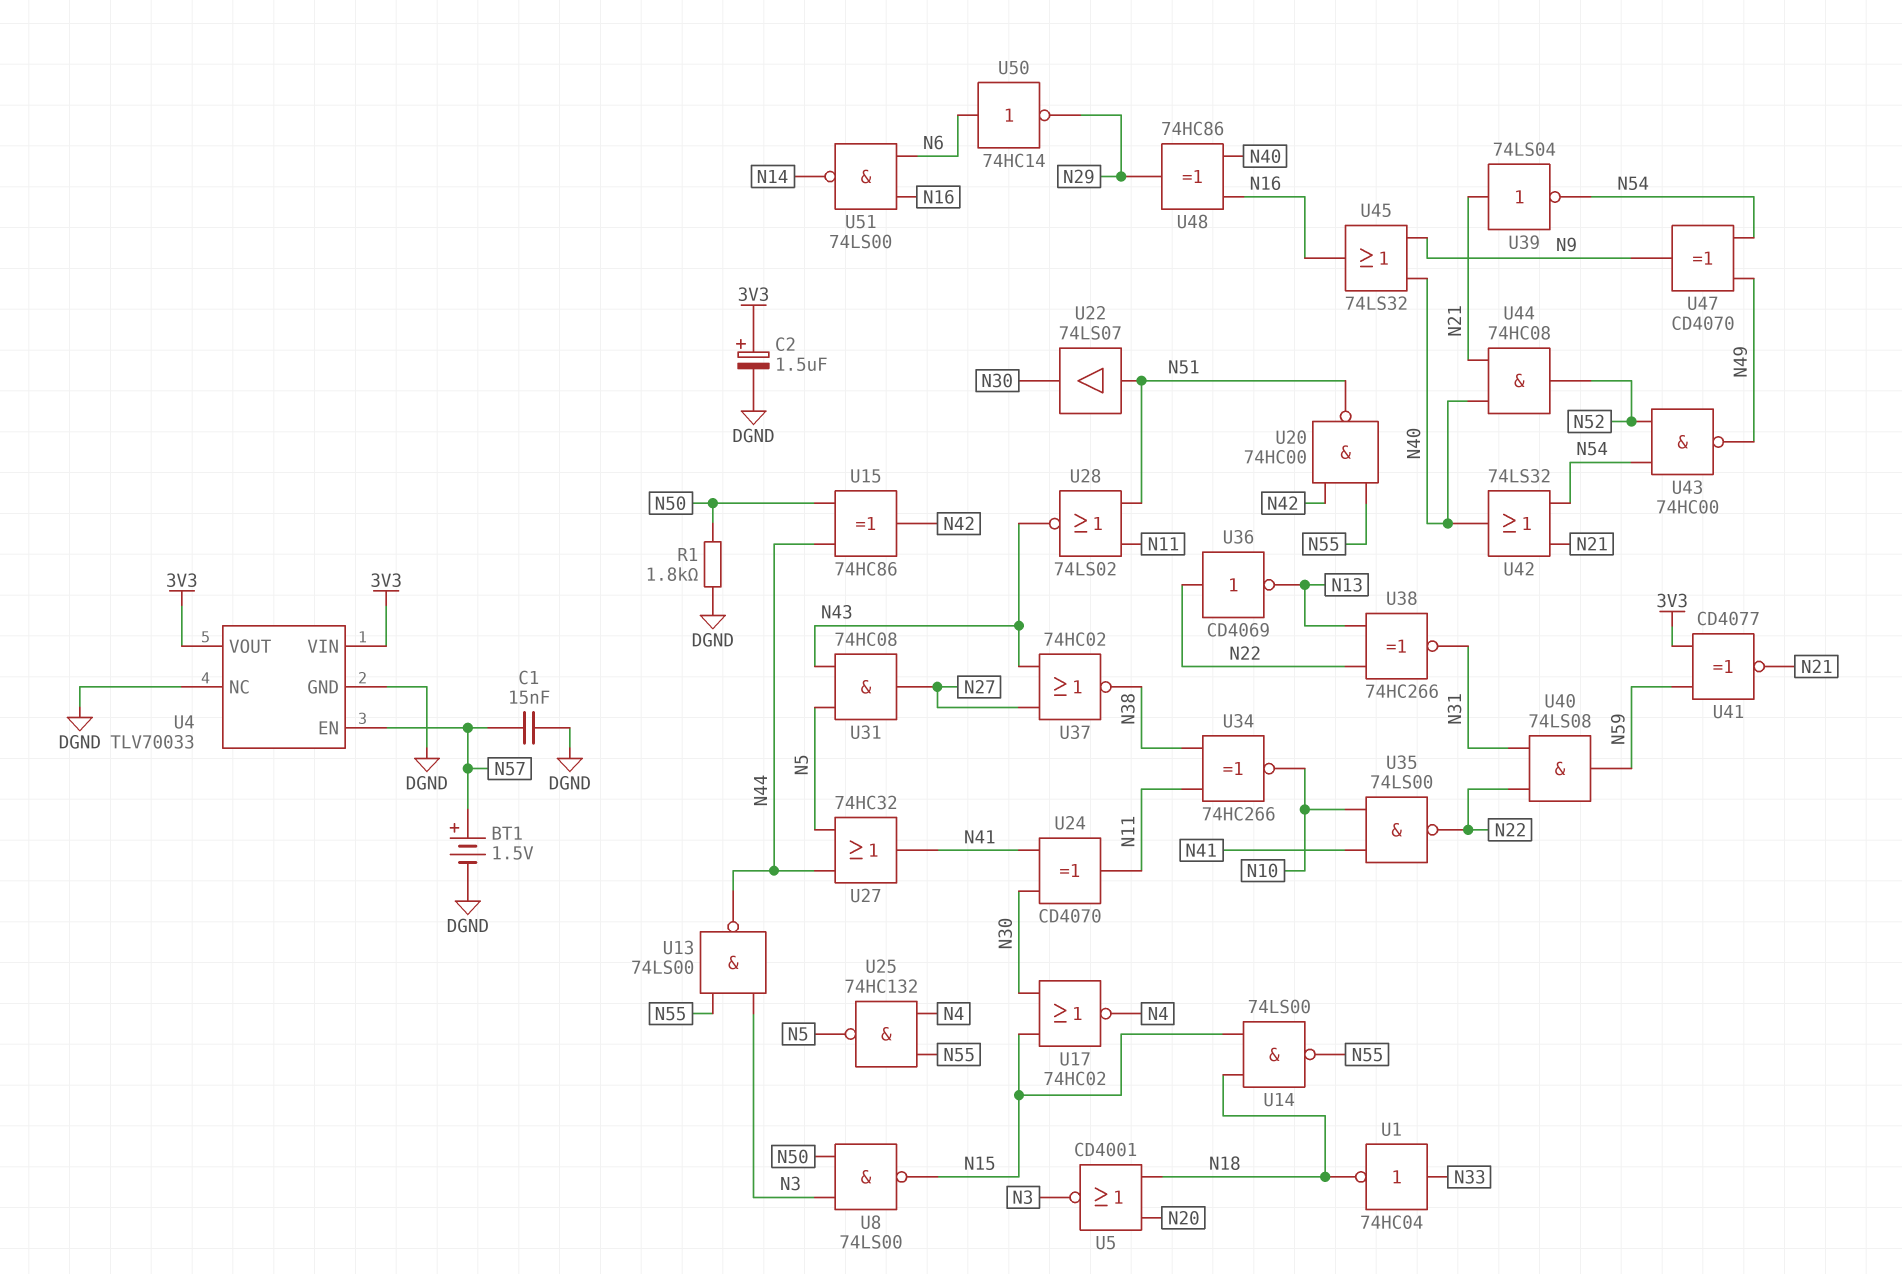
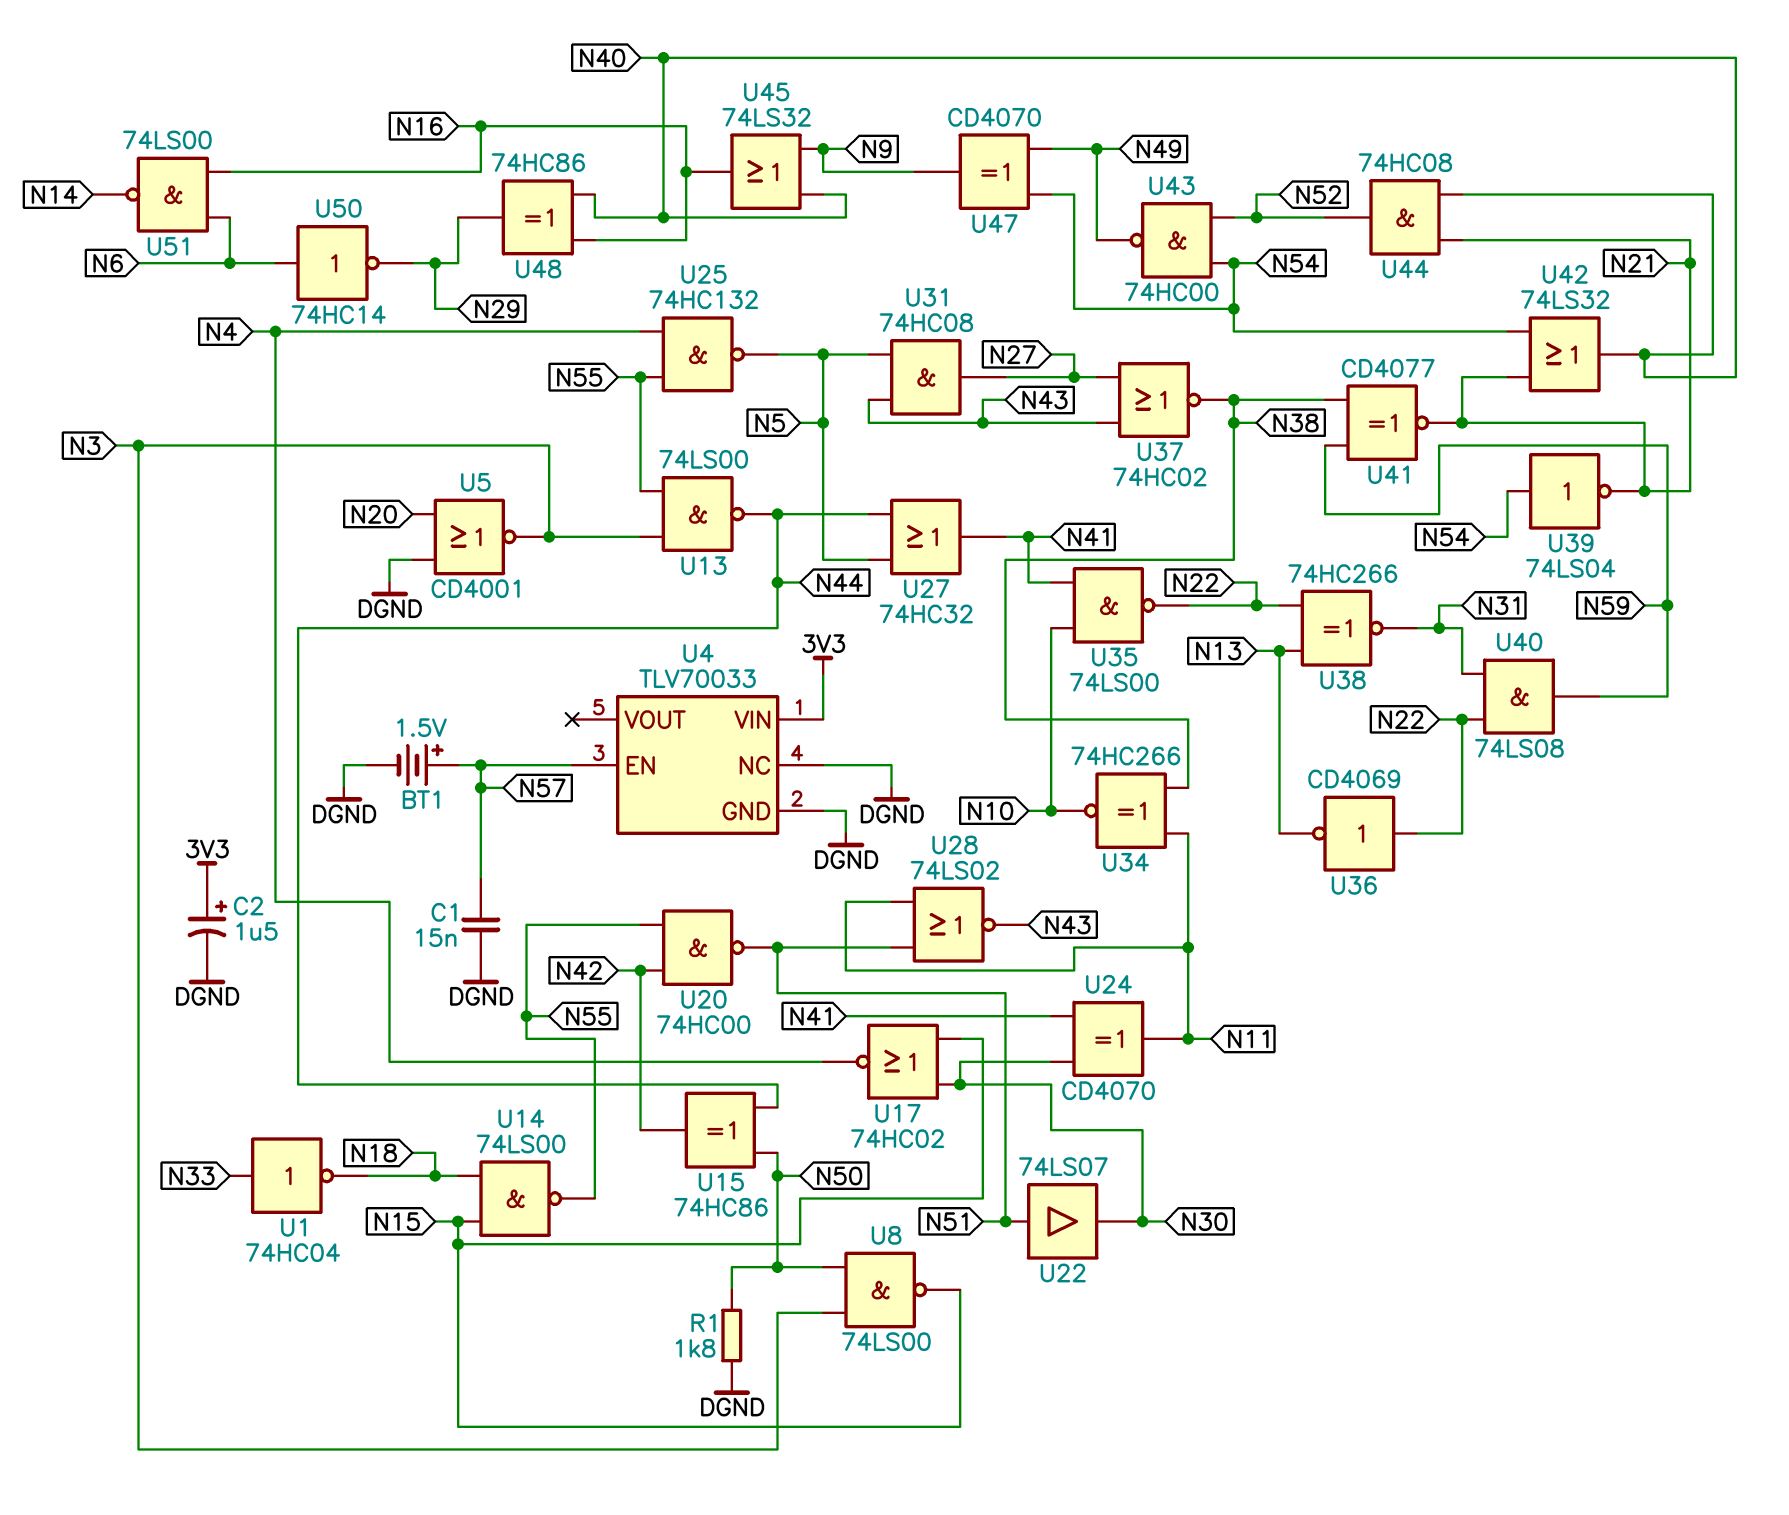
U4 pin VOUT: 3V3 -> none
U5: NOR CD4001 (in N18, in N20, out N3) -> NOR CD4001 (in DGND, in N20, out N3)
U39: NOT 74LS04 (in N21, out N54) -> NOT 74LS04 (in N54, out N21)
U41: XNOR CD4077 (in 3V3, in N59, out N21) -> XNOR CD4077 (in N38, in N59, out N21)

